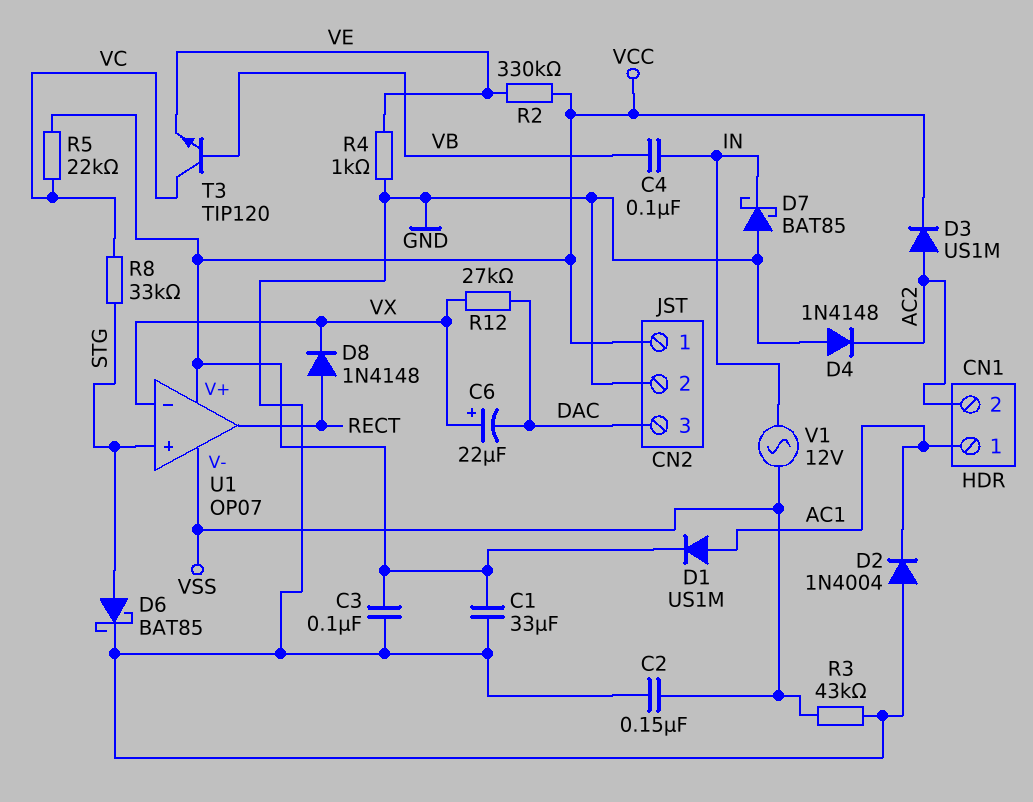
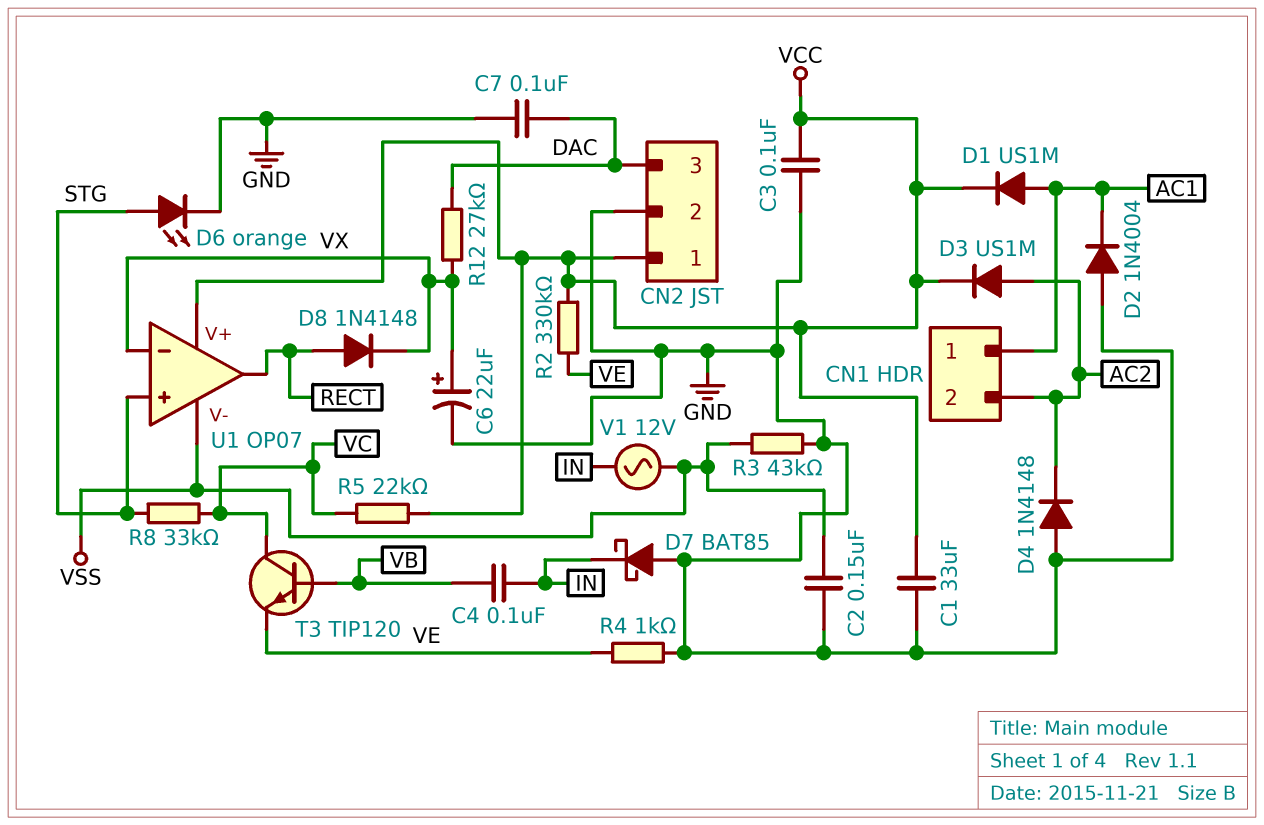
C6: 22uF (plus VX, minus DAC) -> 22uF (plus VX, minus GND)
C7: none -> 100nF (DAC, GND)
D6: schottky BAT85 (A STG, K GND) -> LED orange (A STG, K GND)

